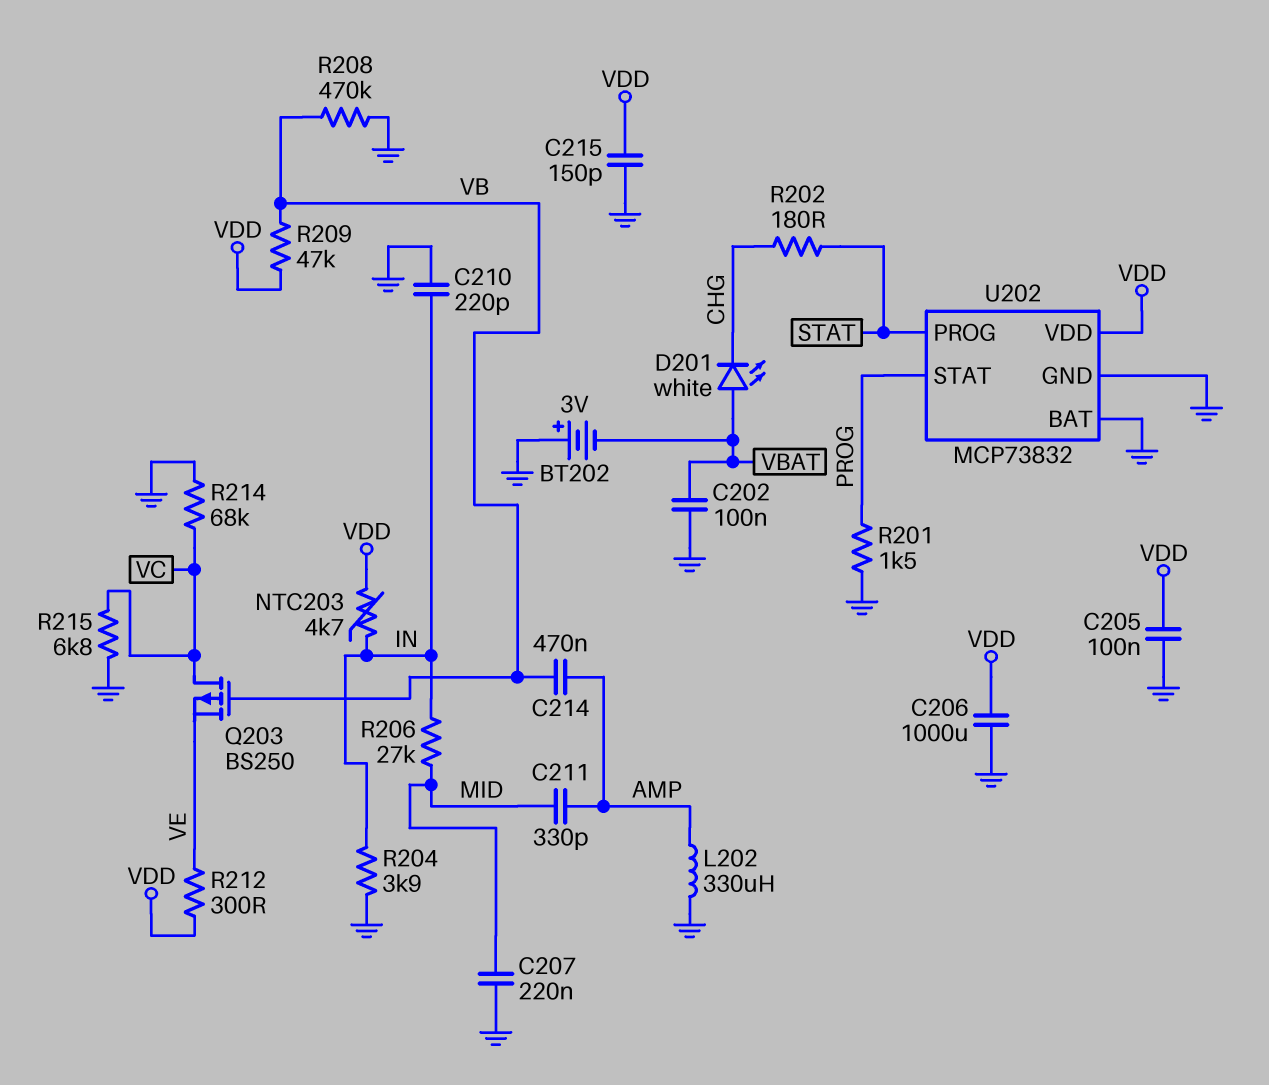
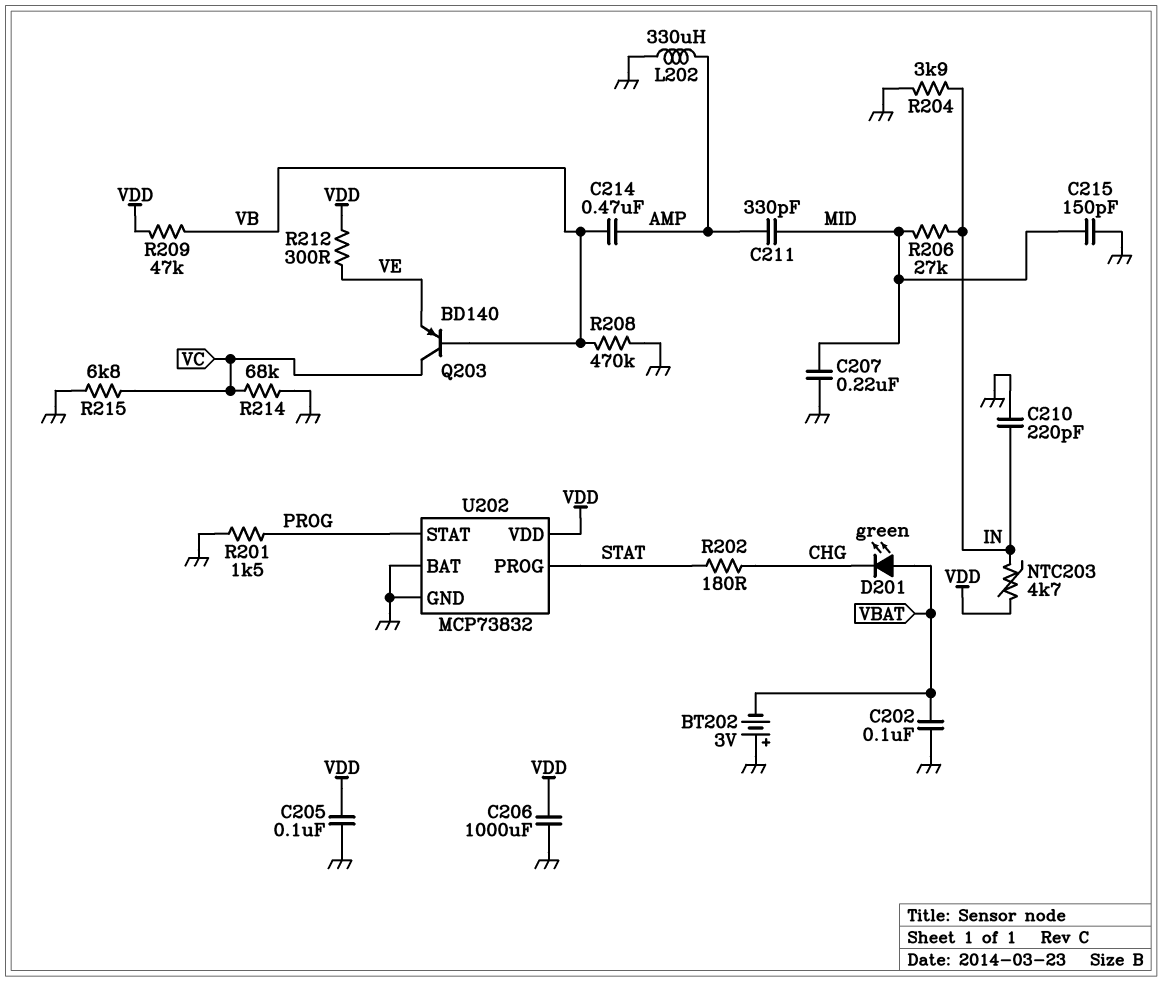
C215: 150pF (GND, VDD) -> 150pF (GND, MID)
D201: LED white (A VBAT, K CHG) -> LED green (A VBAT, K CHG)
Q203: PMOS BS250 (G VB, D VC, S VE) -> PNP BD140 (B VB, C VC, E VE)

